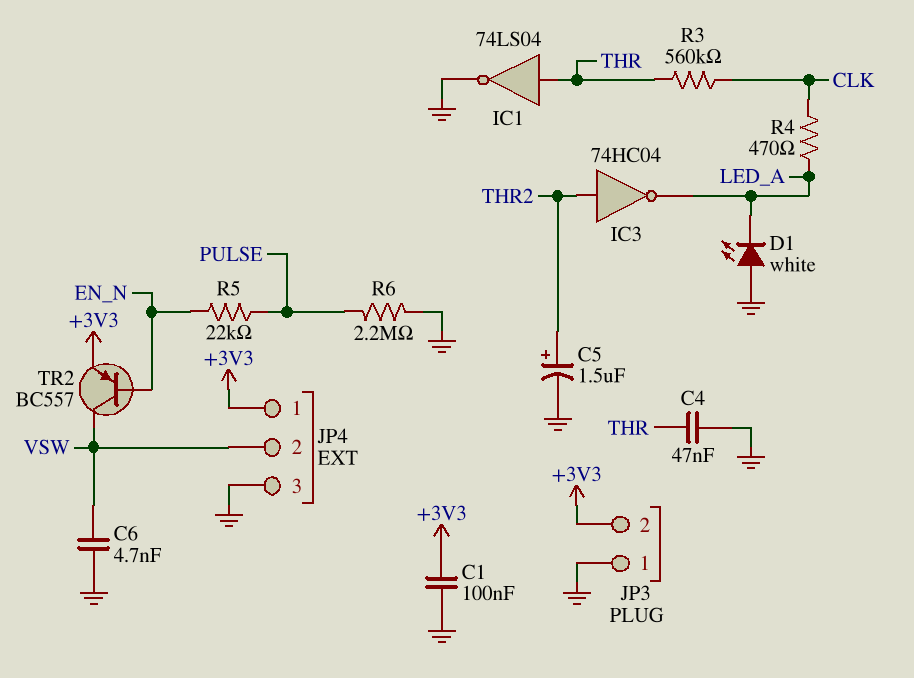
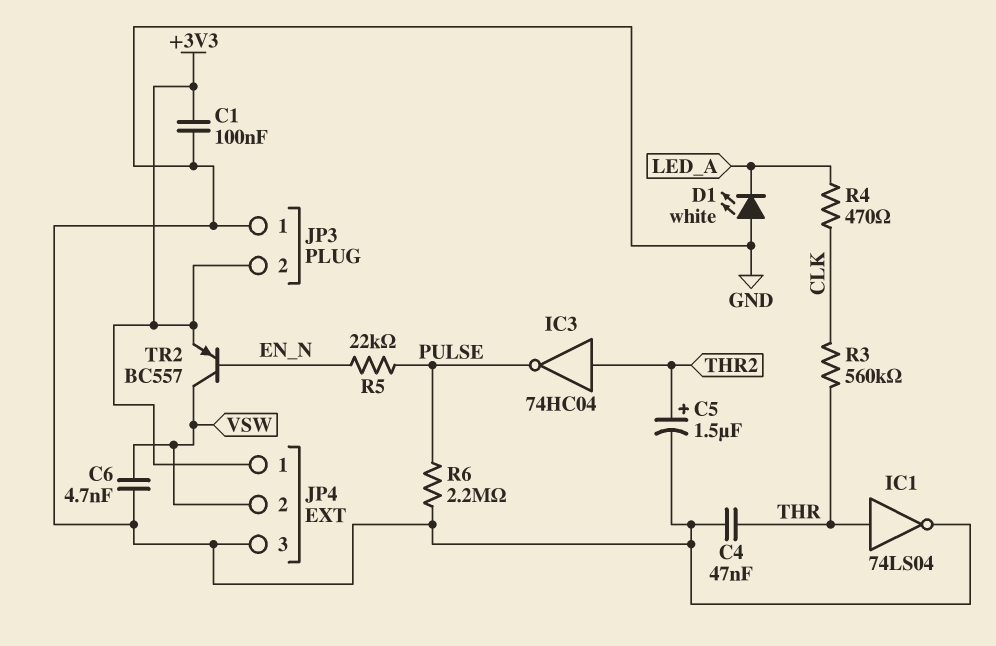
IC3: NOT 74HC04 (in THR2, out LED_A) -> NOT 74HC04 (in THR2, out PULSE)

